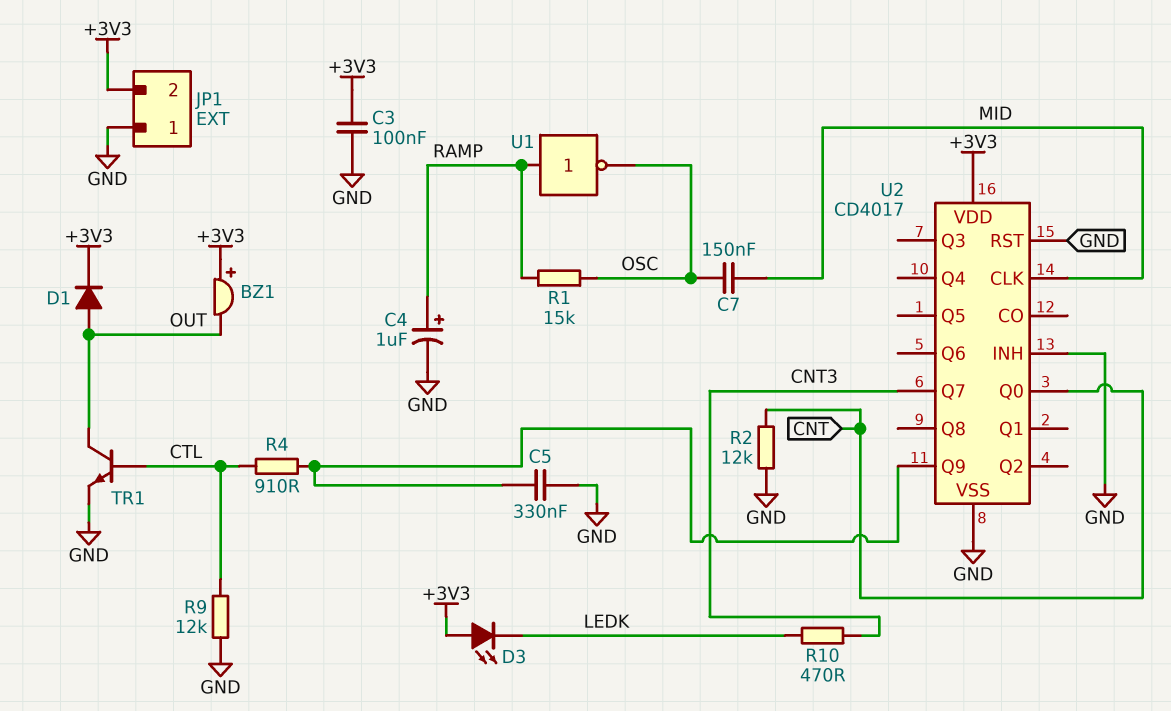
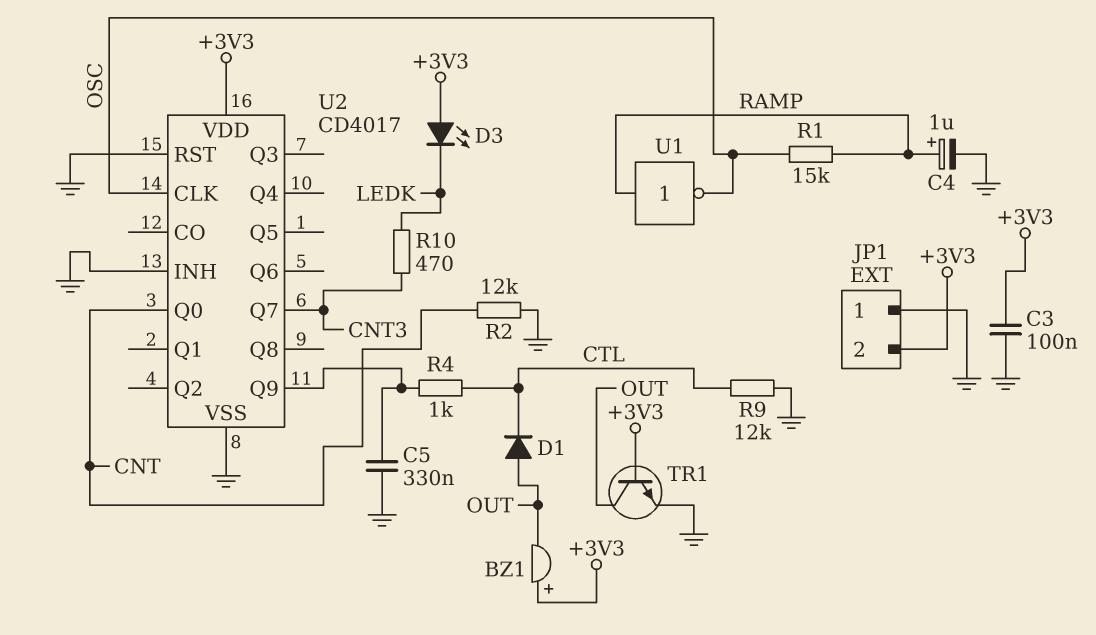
C7: 150nF (MID, OSC) -> none
D1: diode (A OUT, K +3V3) -> diode (A OUT, K CTL)
R4: 910 (CTL, U2/Q9) -> 1k (CTL, U2/Q9)
TR1: NPN (B CTL, C OUT, E GND) -> NPN (B +3V3, C OUT, E GND)
U2 pin CLK: MID -> OSC

